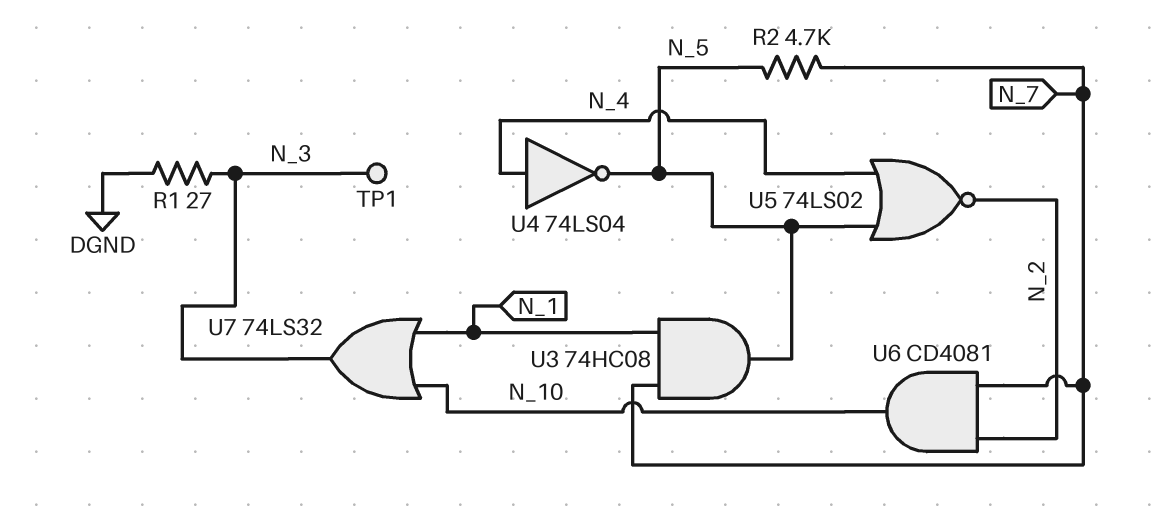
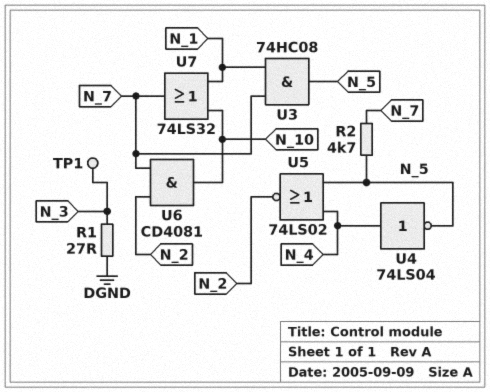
U7: OR 74LS32 (in N_1, in N_10, out N_3) -> OR 74LS32 (in N_1, in N_10, out N_7)

